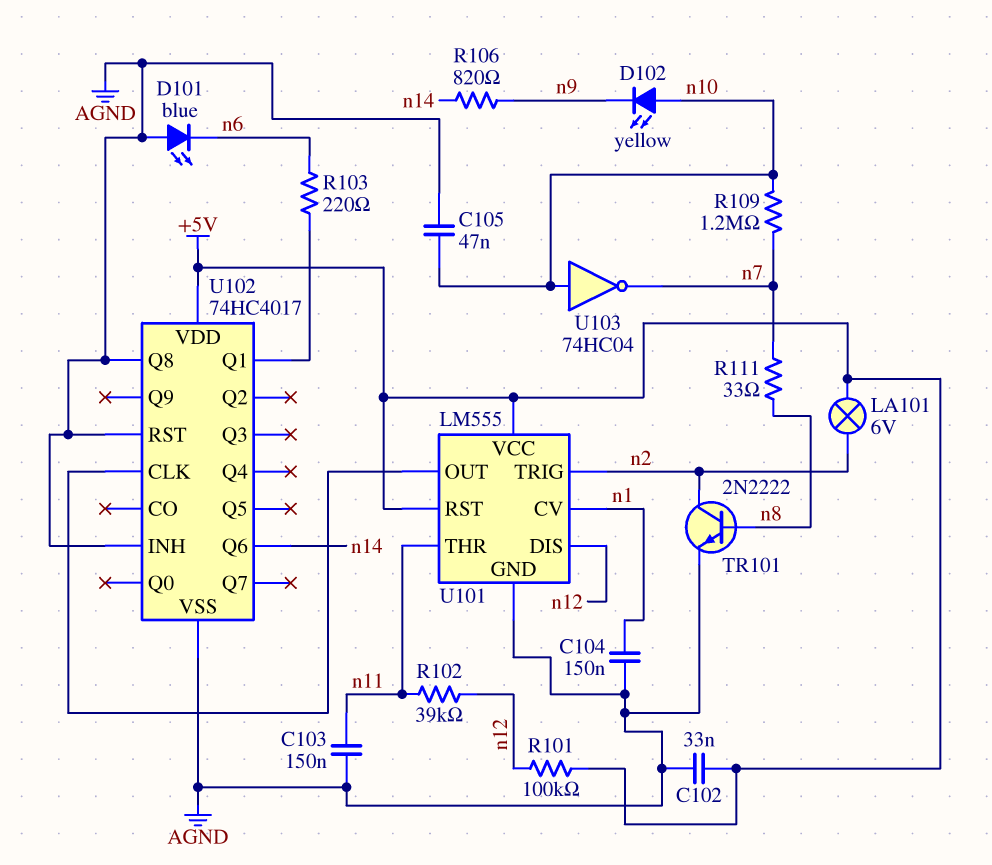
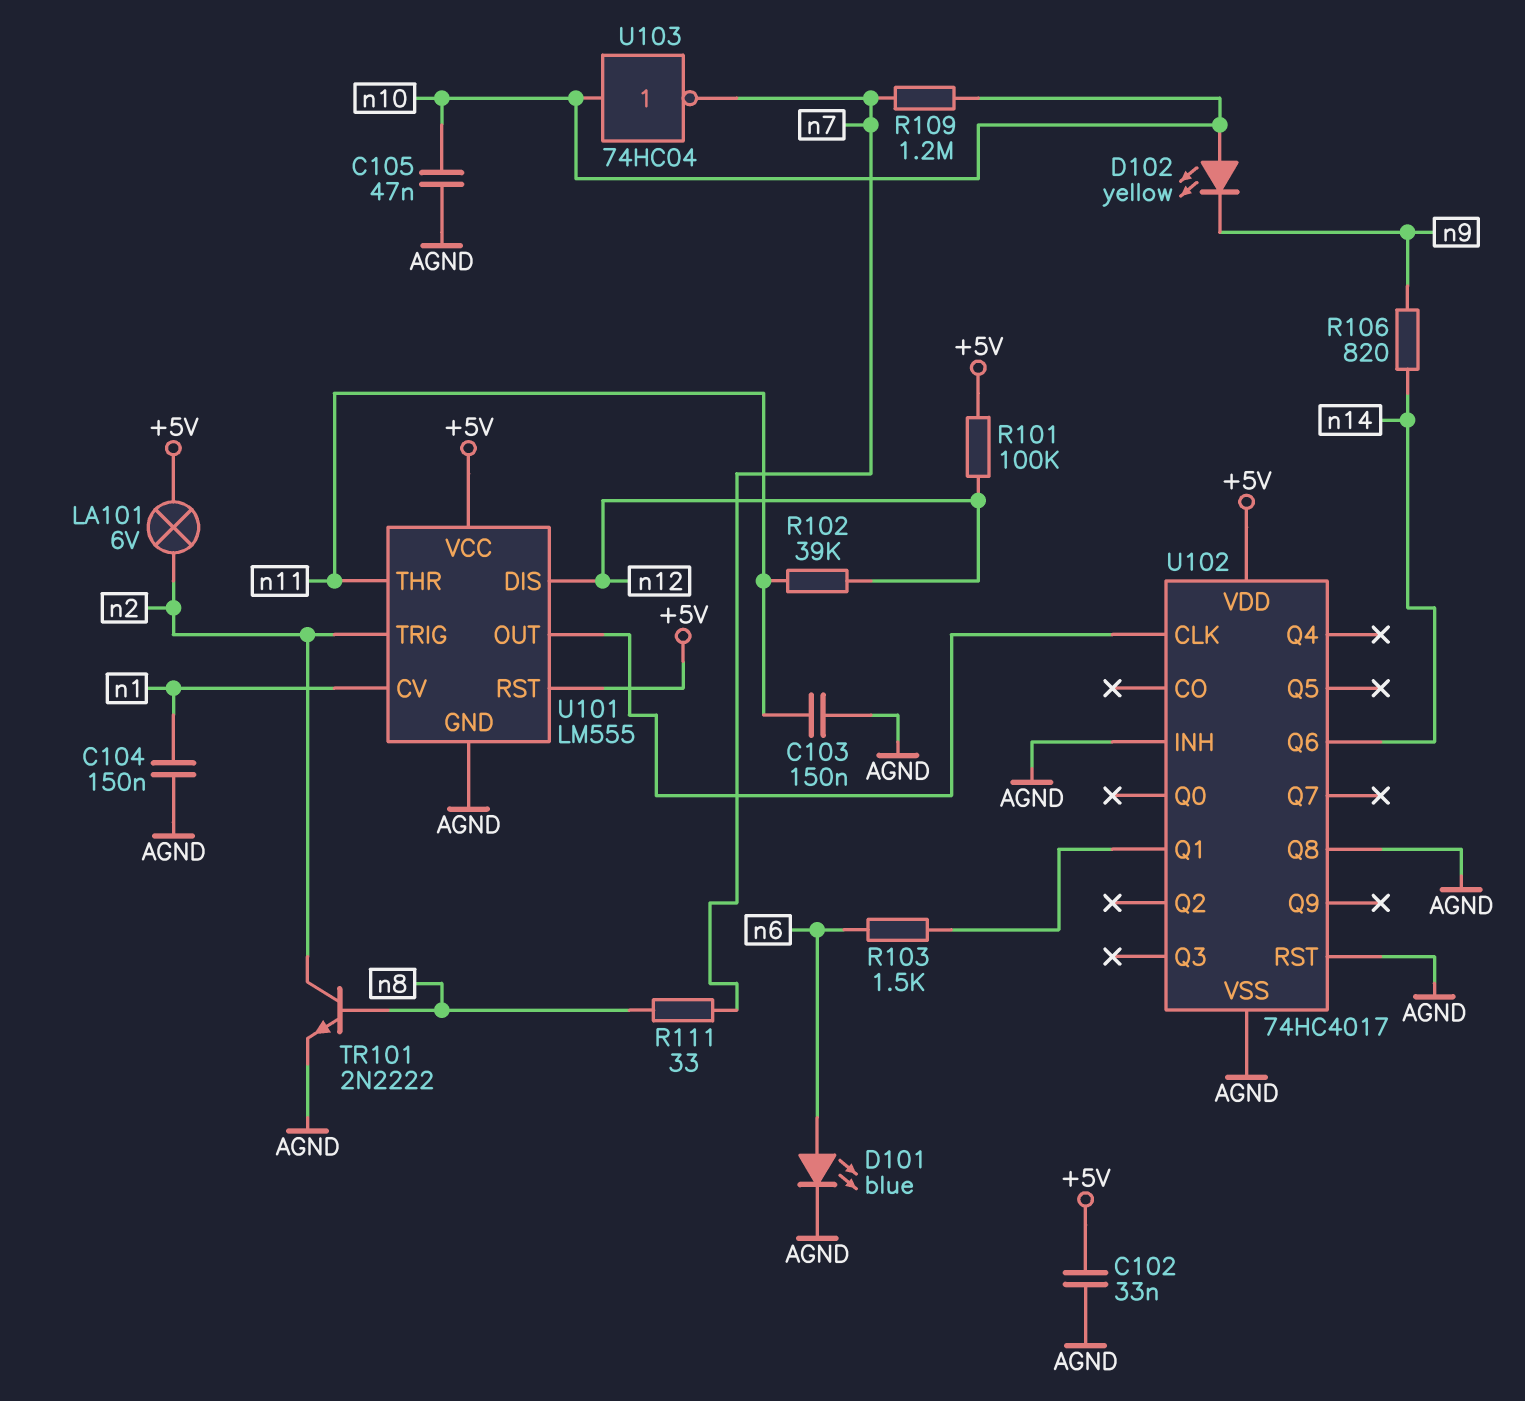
D101: LED blue (A AGND, K n6) -> LED blue (A n6, K AGND)
R103: 220 (U102/Q1, n6) -> 1.5k (U102/Q1, n6)

